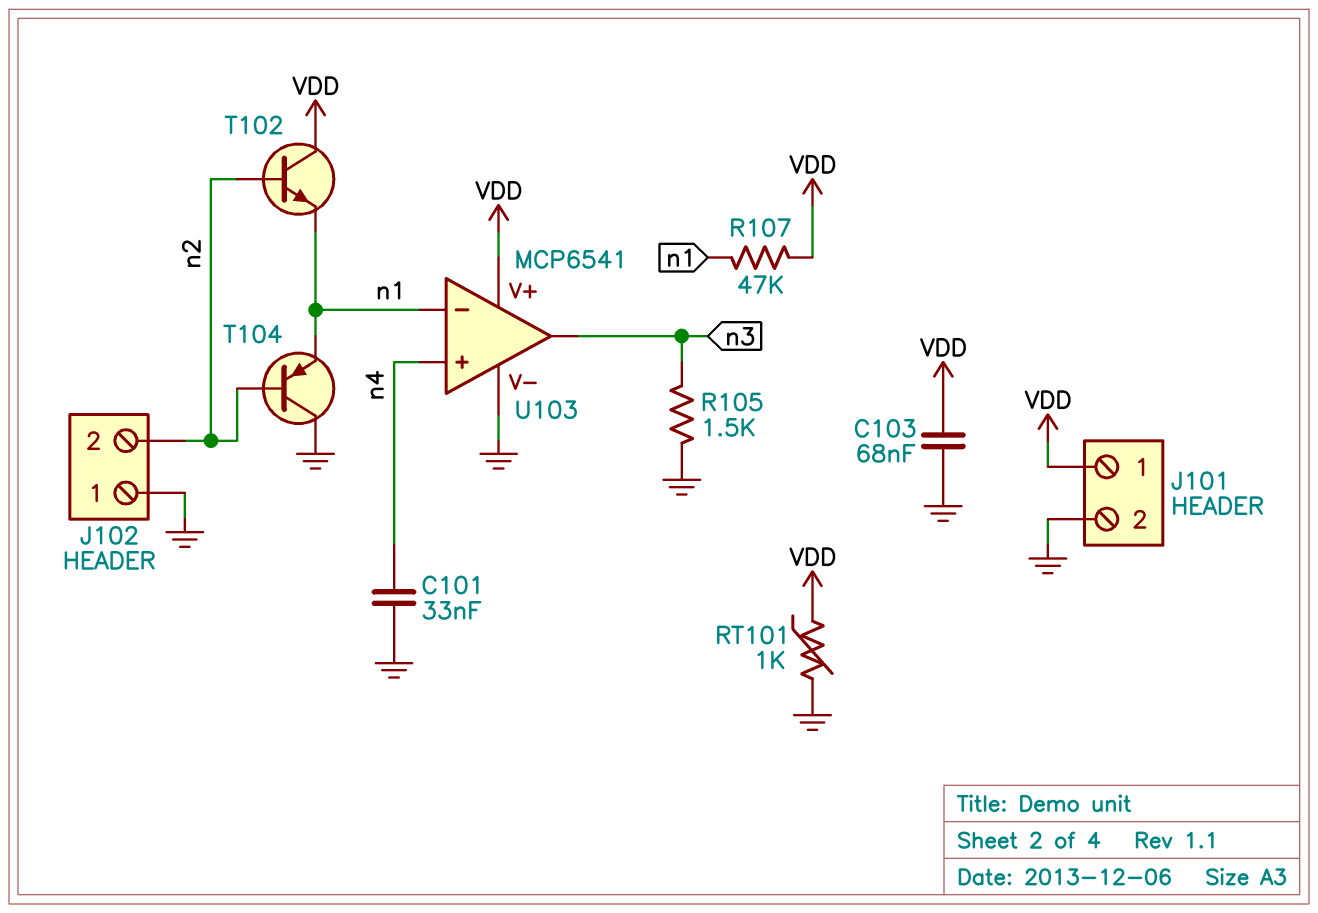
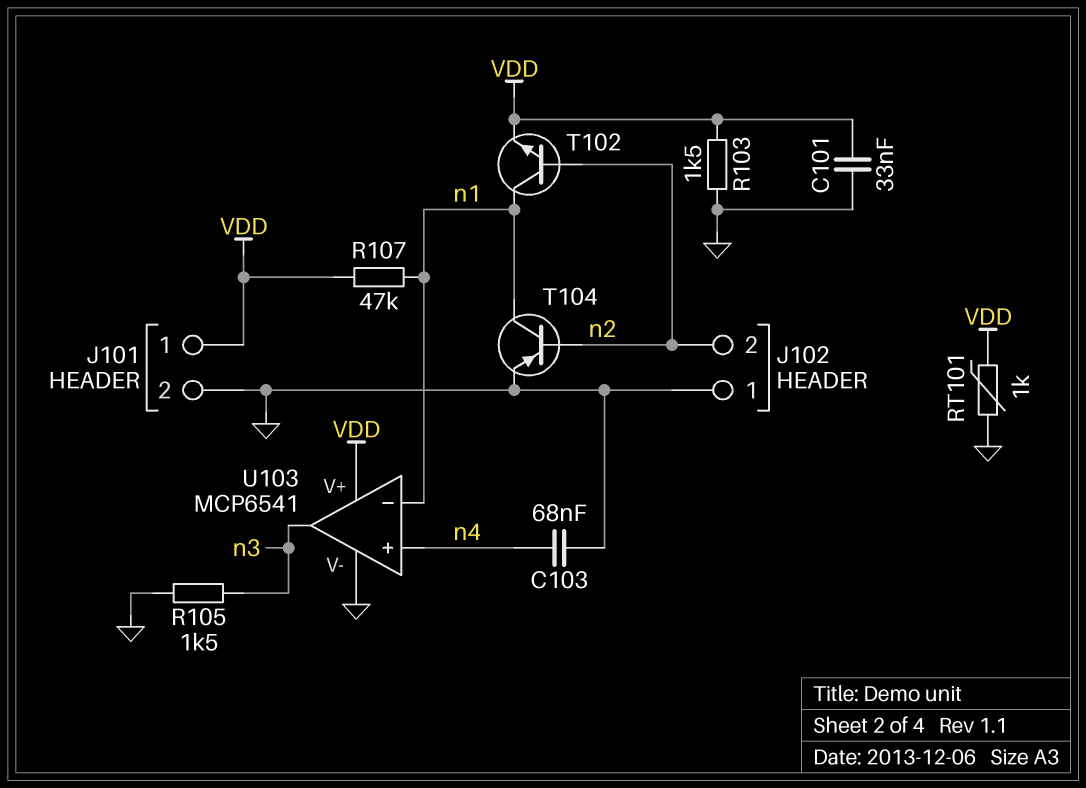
C101: 33nF (GND, n4) -> 33nF (GND, VDD)
C103: 68nF (GND, VDD) -> 68nF (GND, n4)
R103: none -> 1.5k (GND, VDD)
T102: NPN (B n2, C VDD, E n1) -> NPN (B n2, C n1, E VDD)
T104: PNP (B n2, C GND, E n1) -> PNP (B n2, C n1, E GND)

